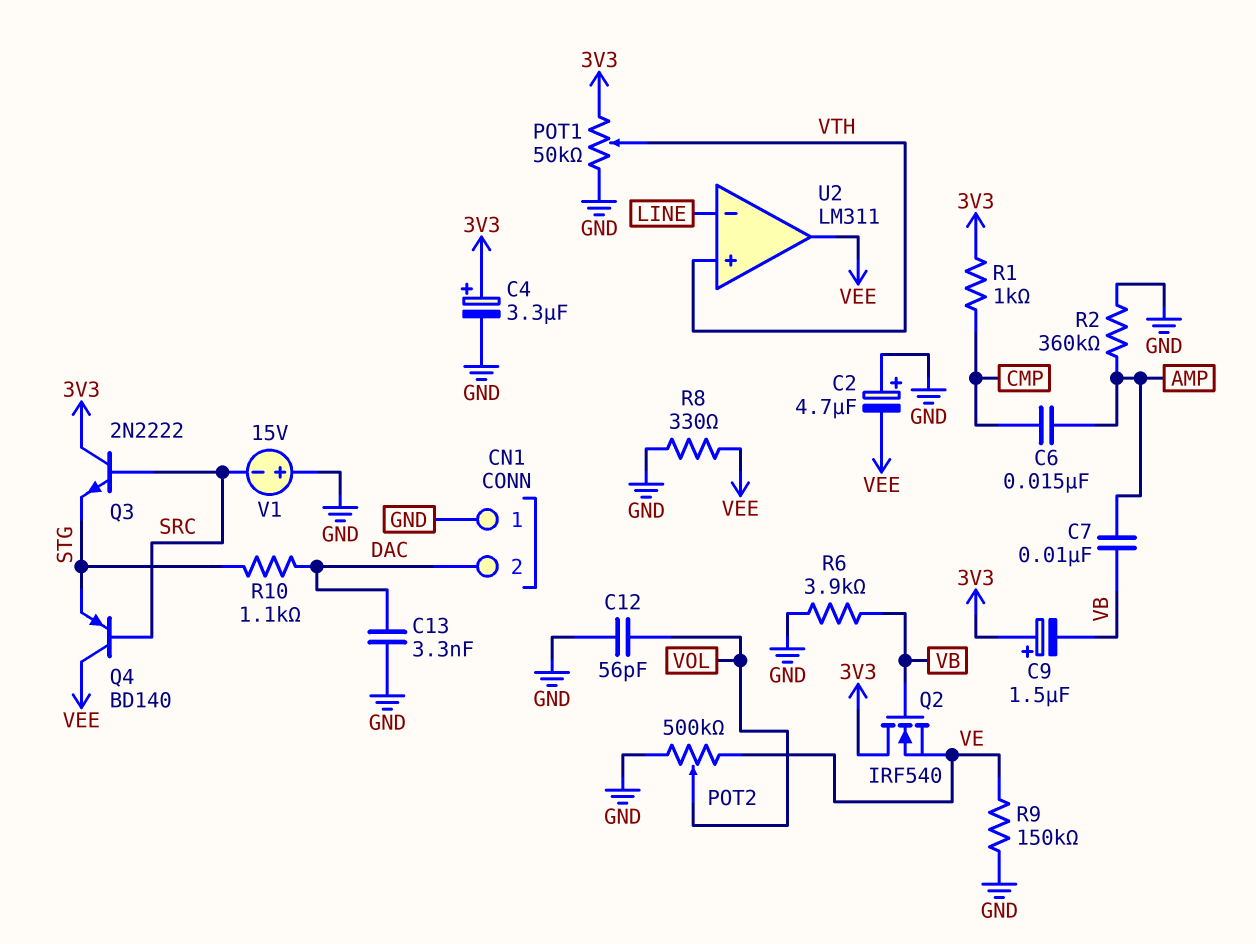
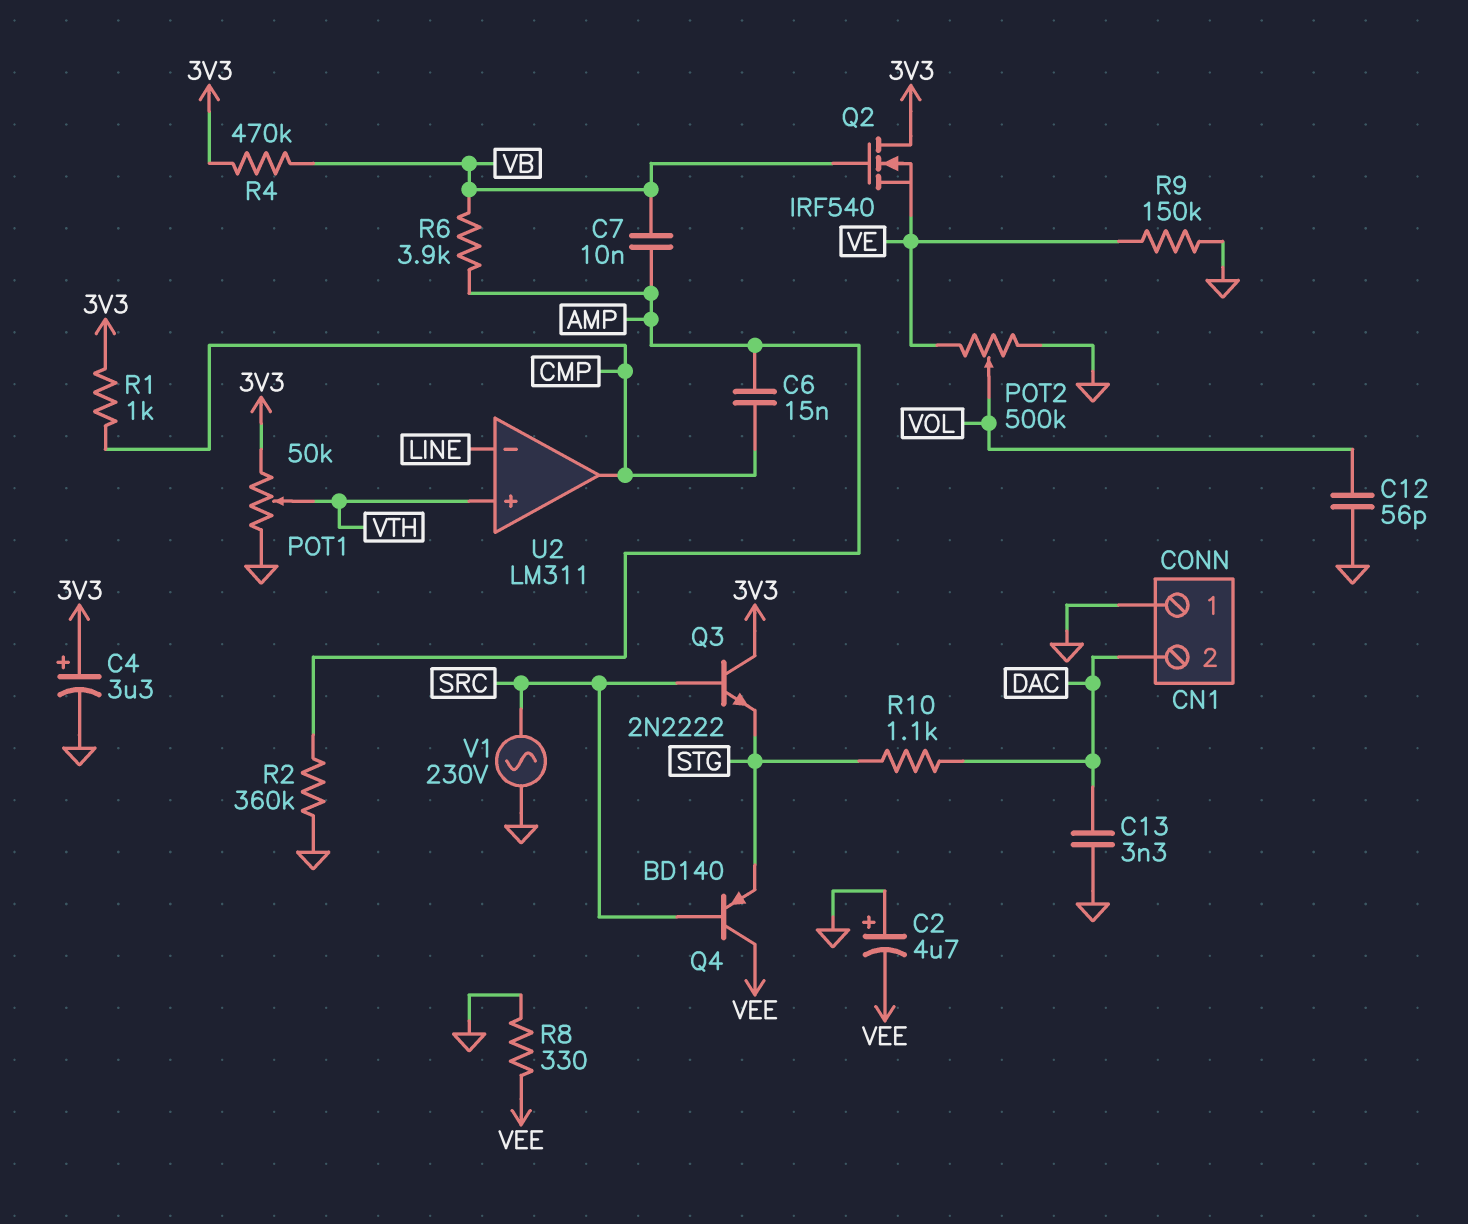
C9: 1.5uF (plus 3V3, minus VB) -> none
R4: none -> 470k (3V3, VB)
R6: 3.9k (GND, VB) -> 3.9k (AMP, VB)
U2 pin out: VEE -> CMP
V1: 15V (plus GND, minus SRC) -> AC 230V (GND, SRC)

